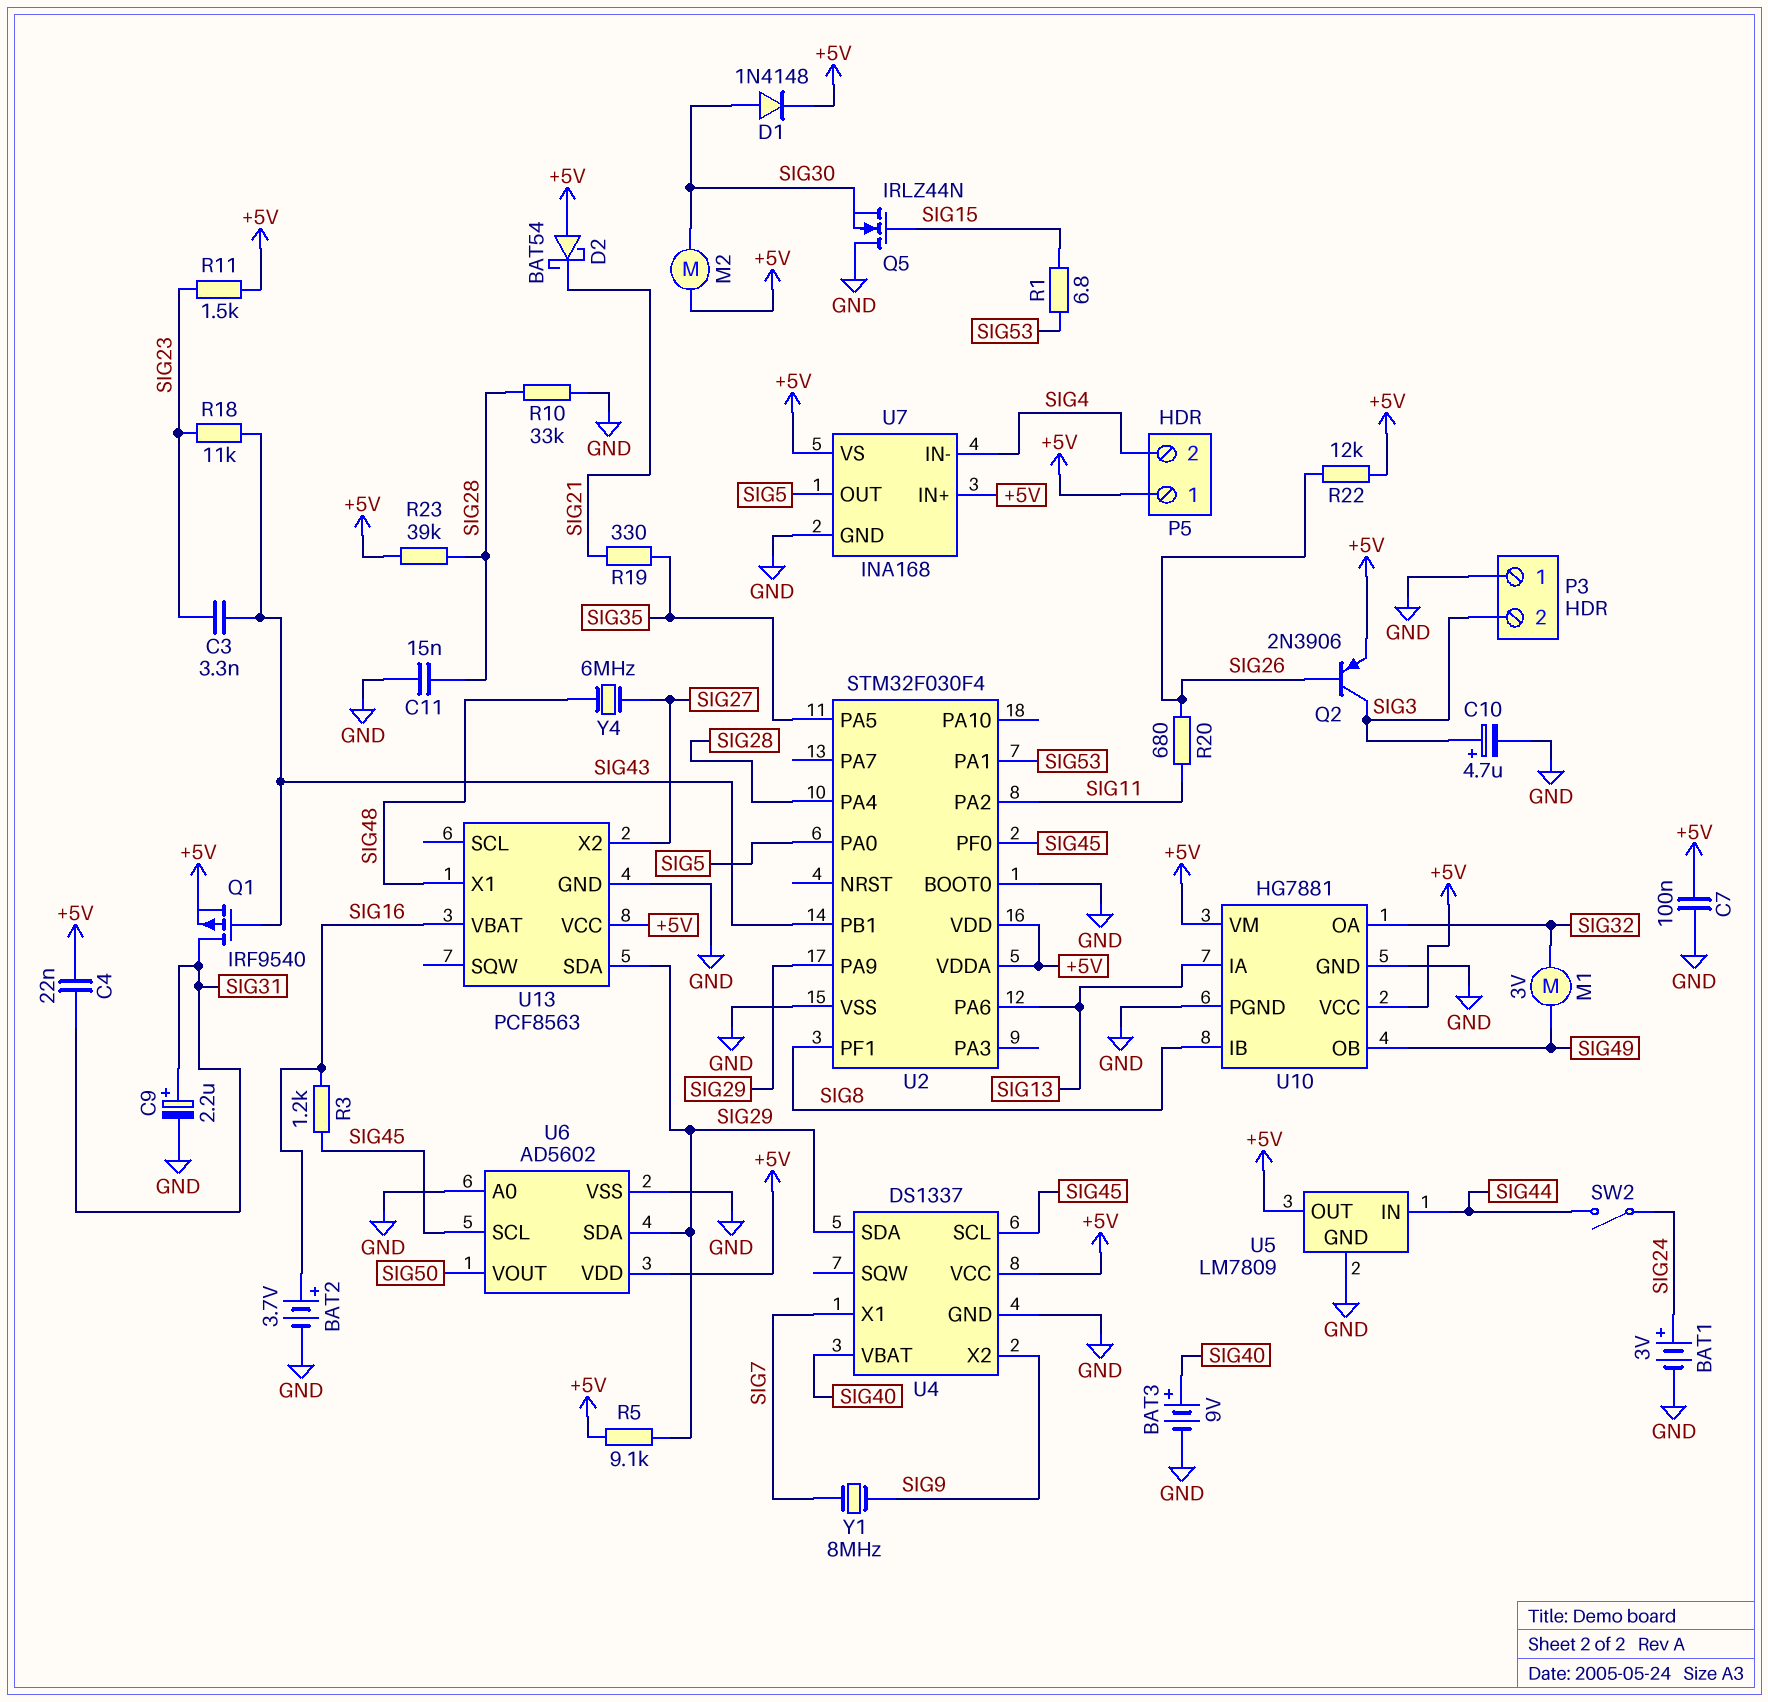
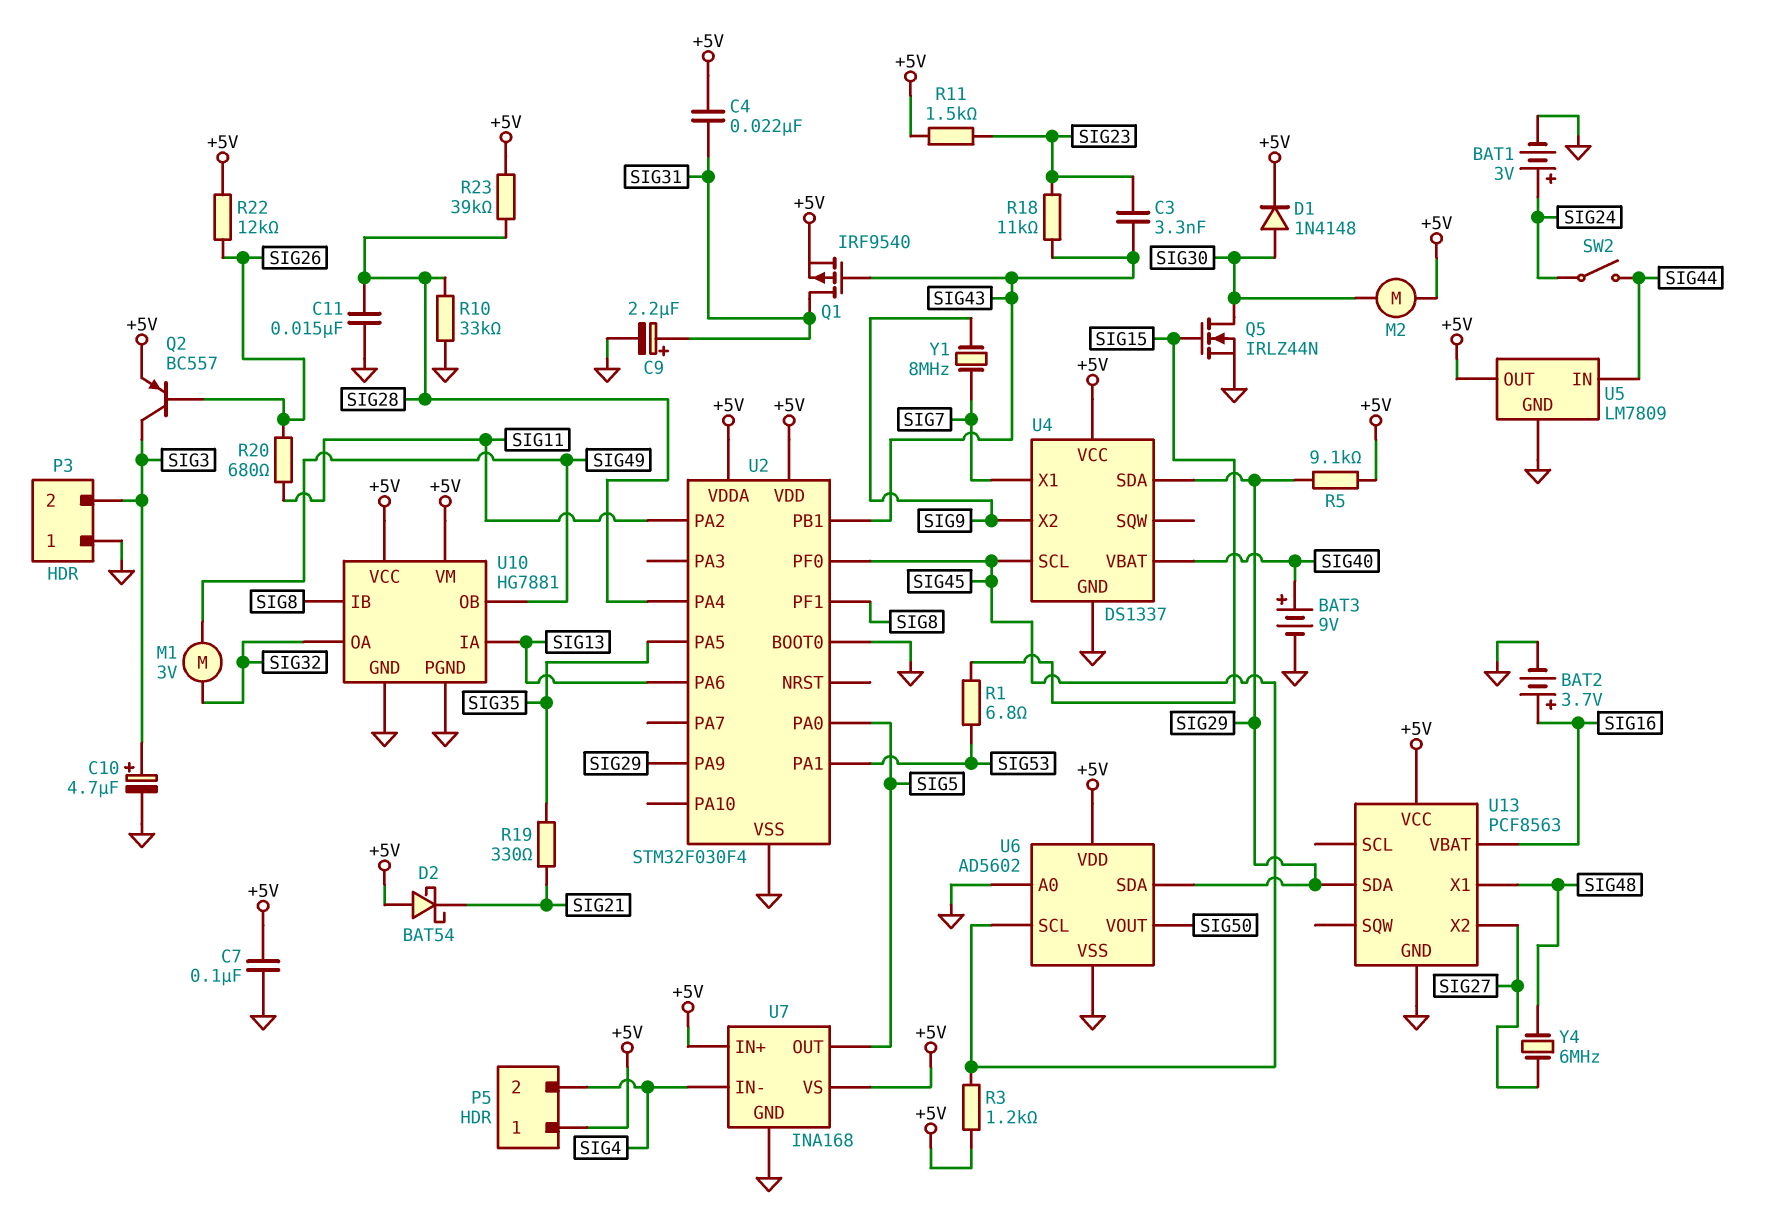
Q2: PNP 2N3906 (B SIG26, C SIG3, E +5V) -> PNP BC557 (B SIG26, C SIG3, E +5V)
Q5: NMOS IRLZ44N (G SIG15, D GND, S SIG30) -> NMOS IRLZ44N (G SIG15, D SIG30, S GND)
R3: 1.2k (SIG16, SIG45) -> 1.2k (+5V, SIG45)

